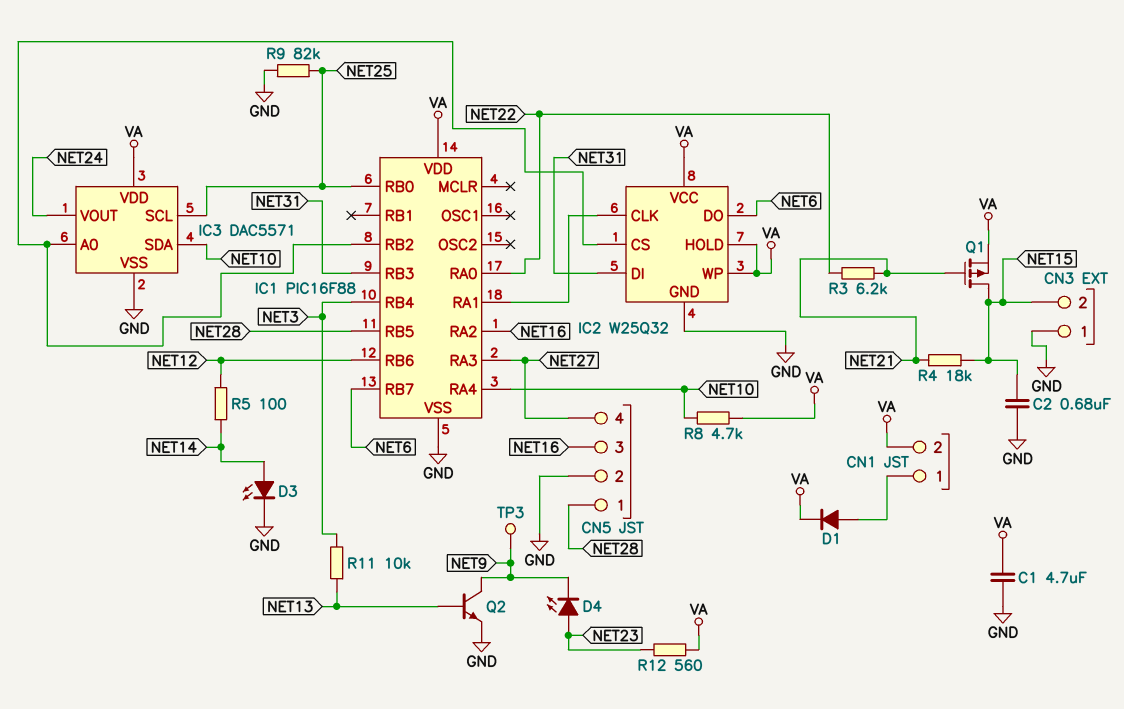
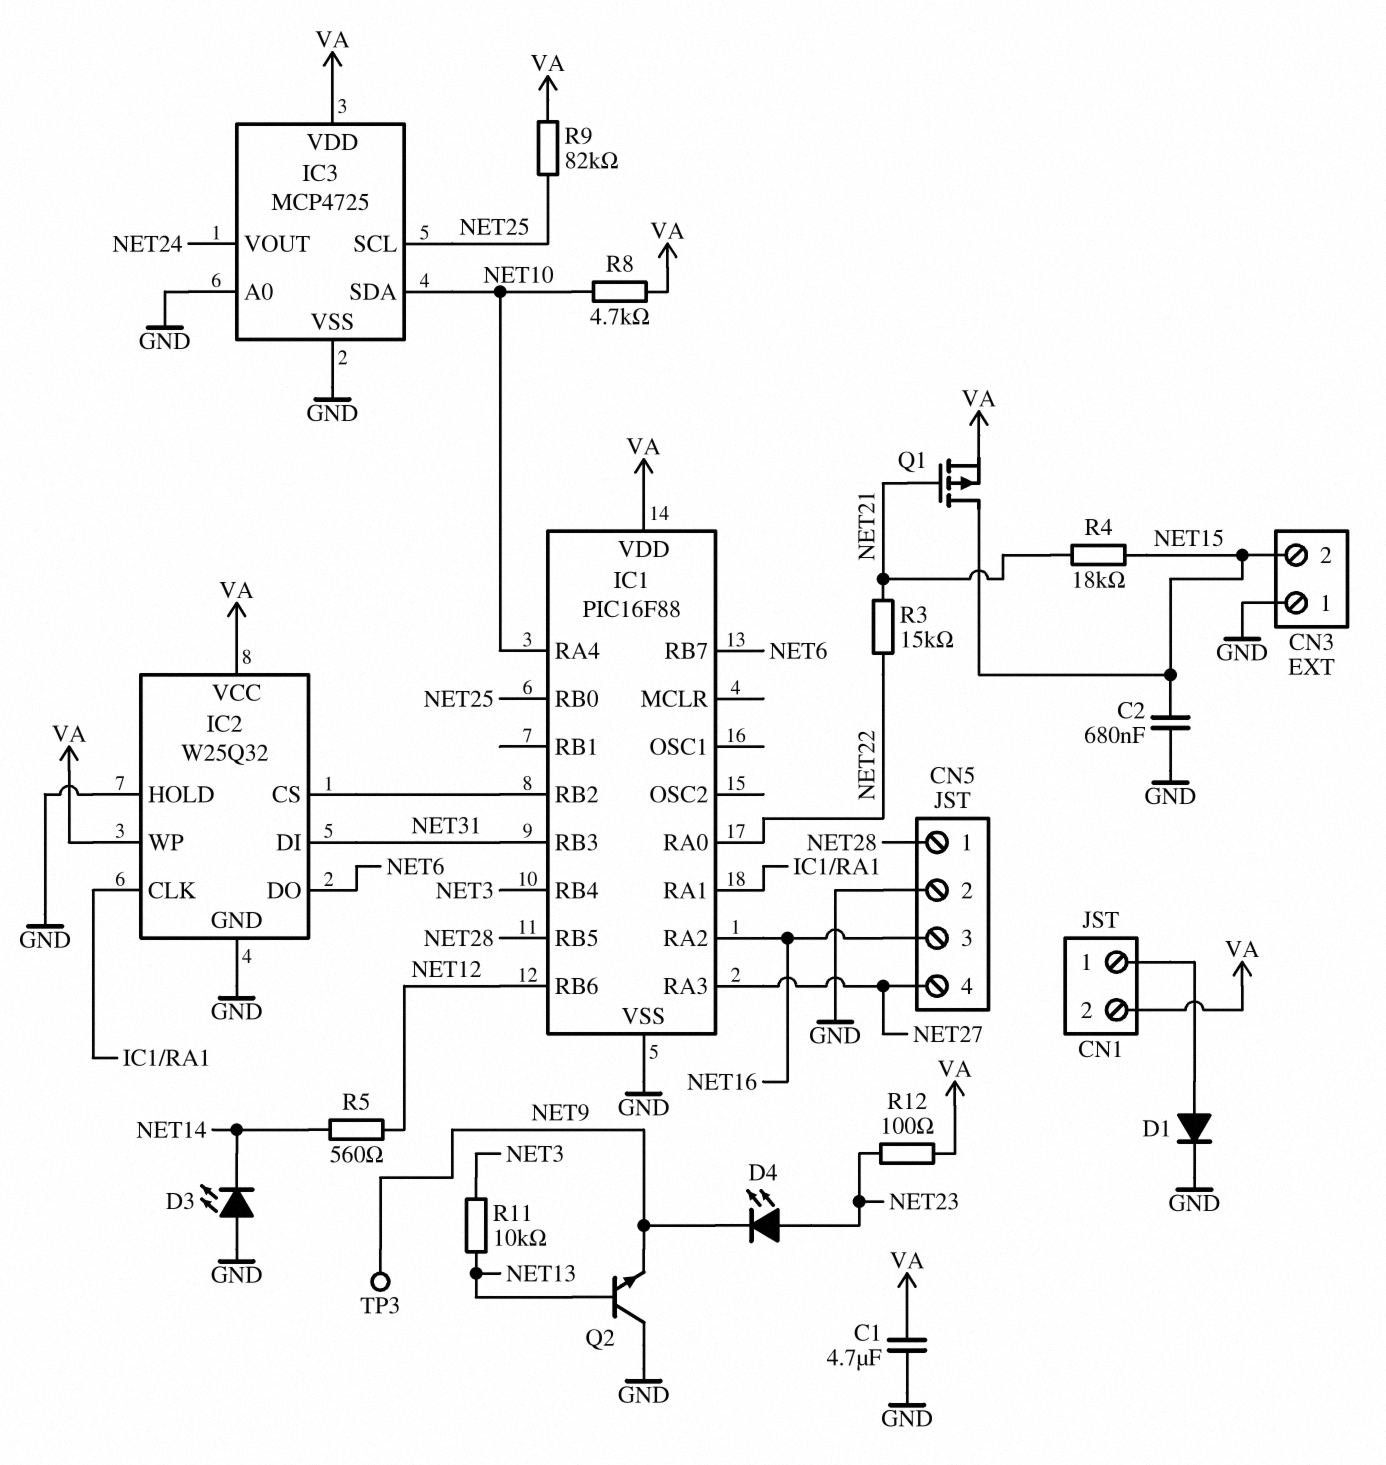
D1: diode (A CN1/1, K VA) -> diode (A CN1/1, K GND)
D3: LED (A NET14, K GND) -> LED (A GND, K NET14)
IC2 pin HOLD: VA -> GND
IC3: DAC5571 -> MCP4725
IC3 pin A0: IC1/RB2 -> GND
Q2: NPN (B NET13, C NET9, E GND) -> NPN (B NET13, C GND, E NET9)
R3: 6.2k (NET21, NET22) -> 15k (NET21, NET22)
R5: 100 (NET12, NET14) -> 560 (NET12, NET14)
R9: 82k (GND, NET25) -> 82k (NET25, VA)
R12: 560 (NET23, VA) -> 100 (NET23, VA)

